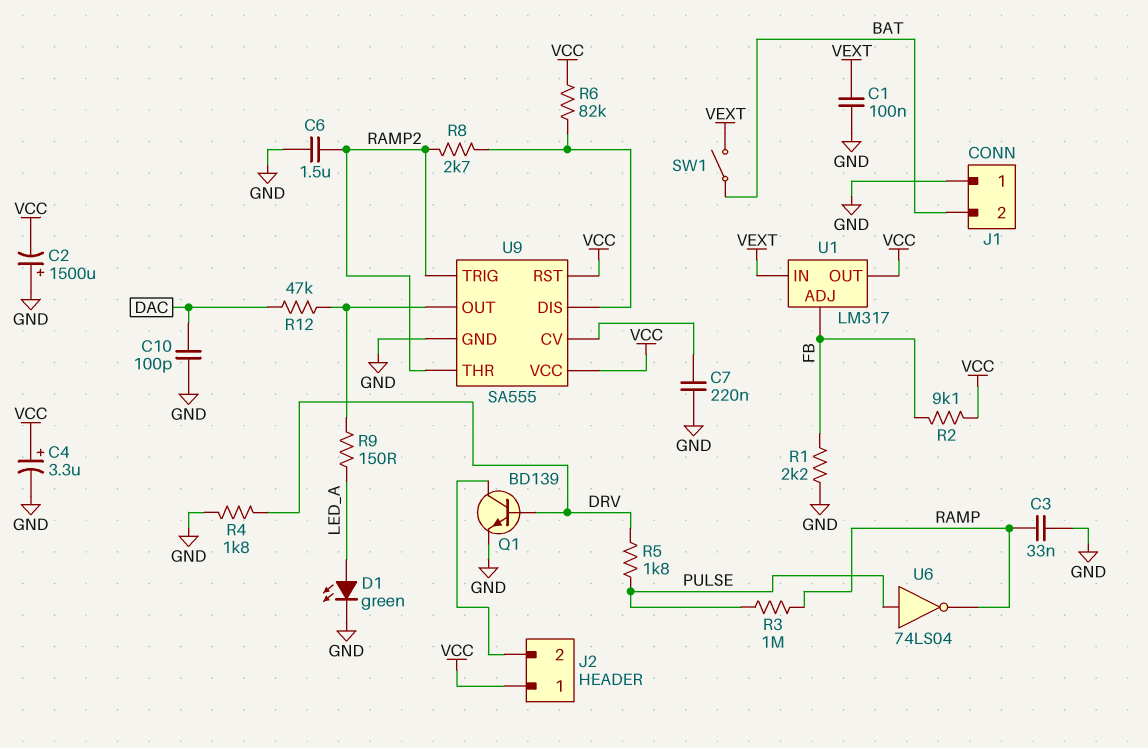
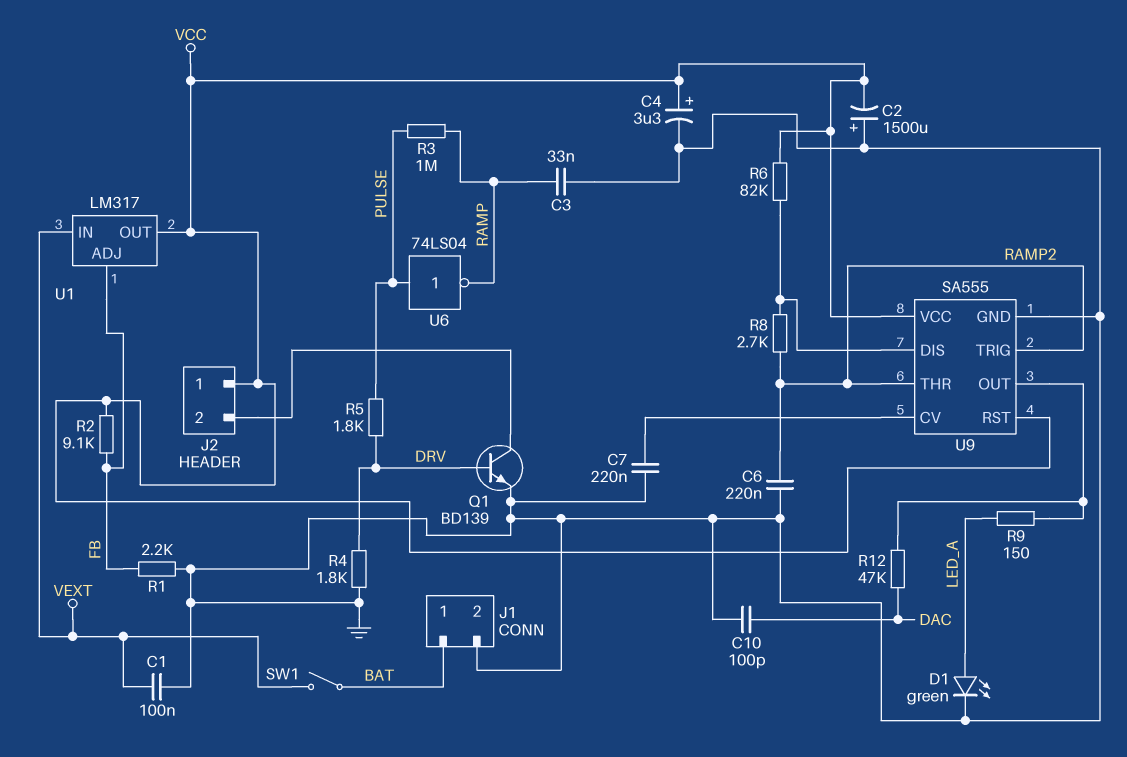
C6: 1.5uF (GND, RAMP2) -> 220nF (GND, RAMP2)
J1 pin 1: GND -> BAT
J1 pin 2: BAT -> GND

